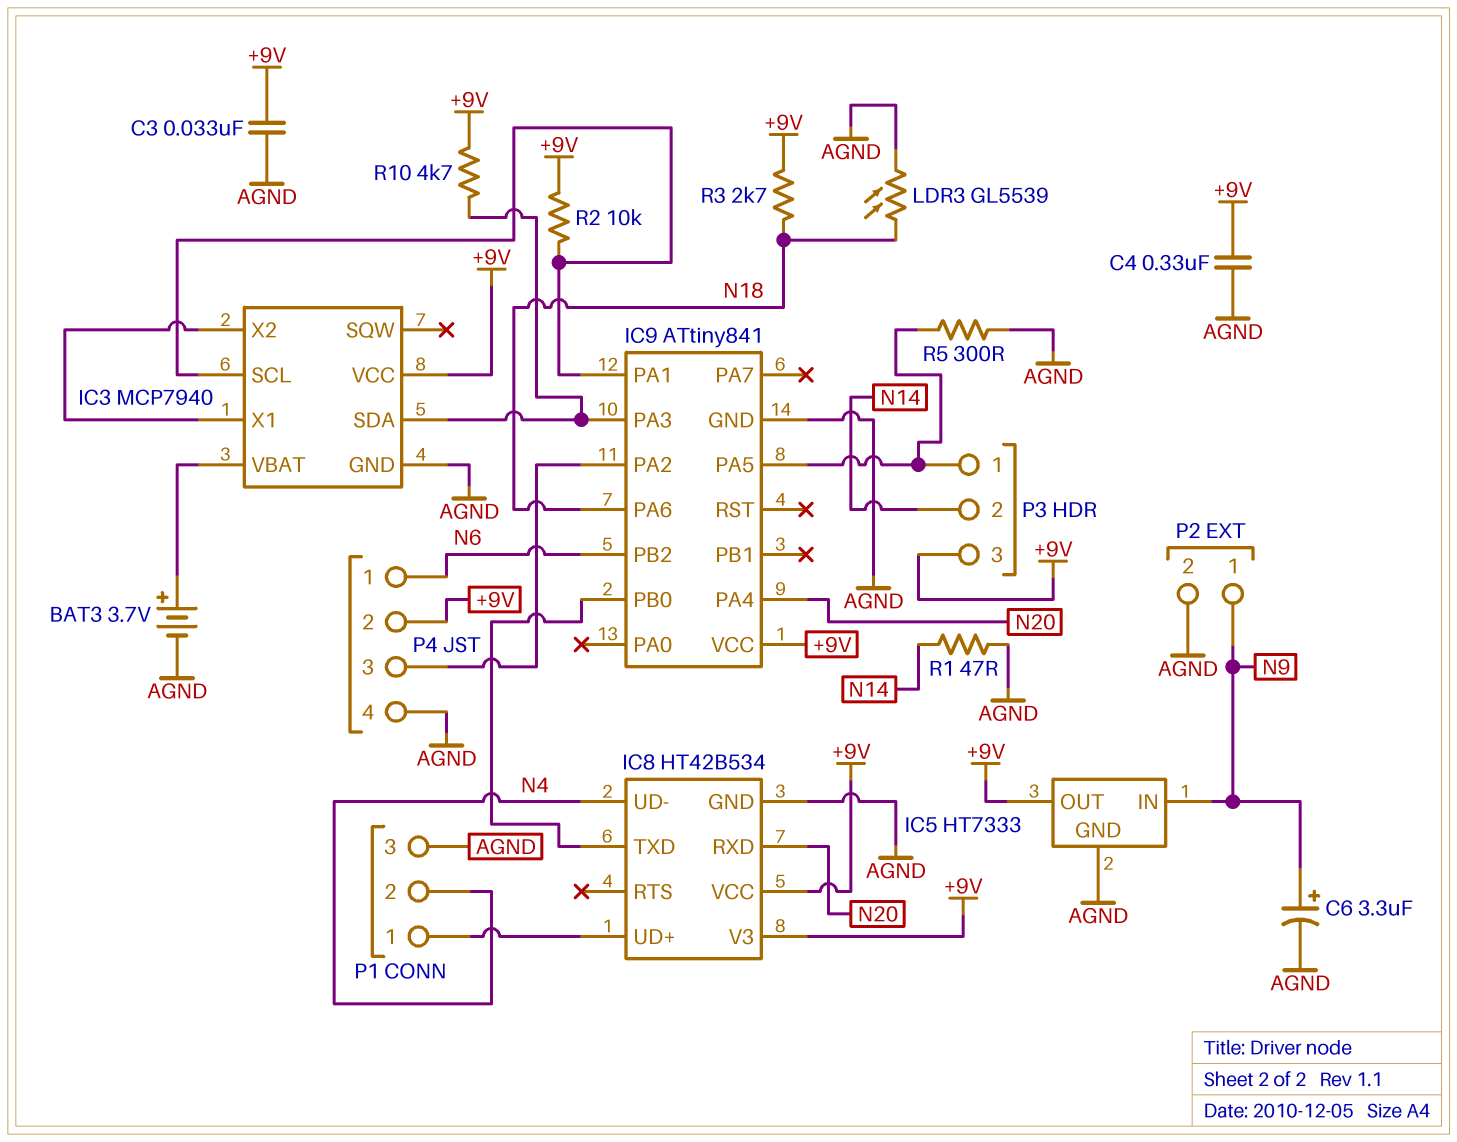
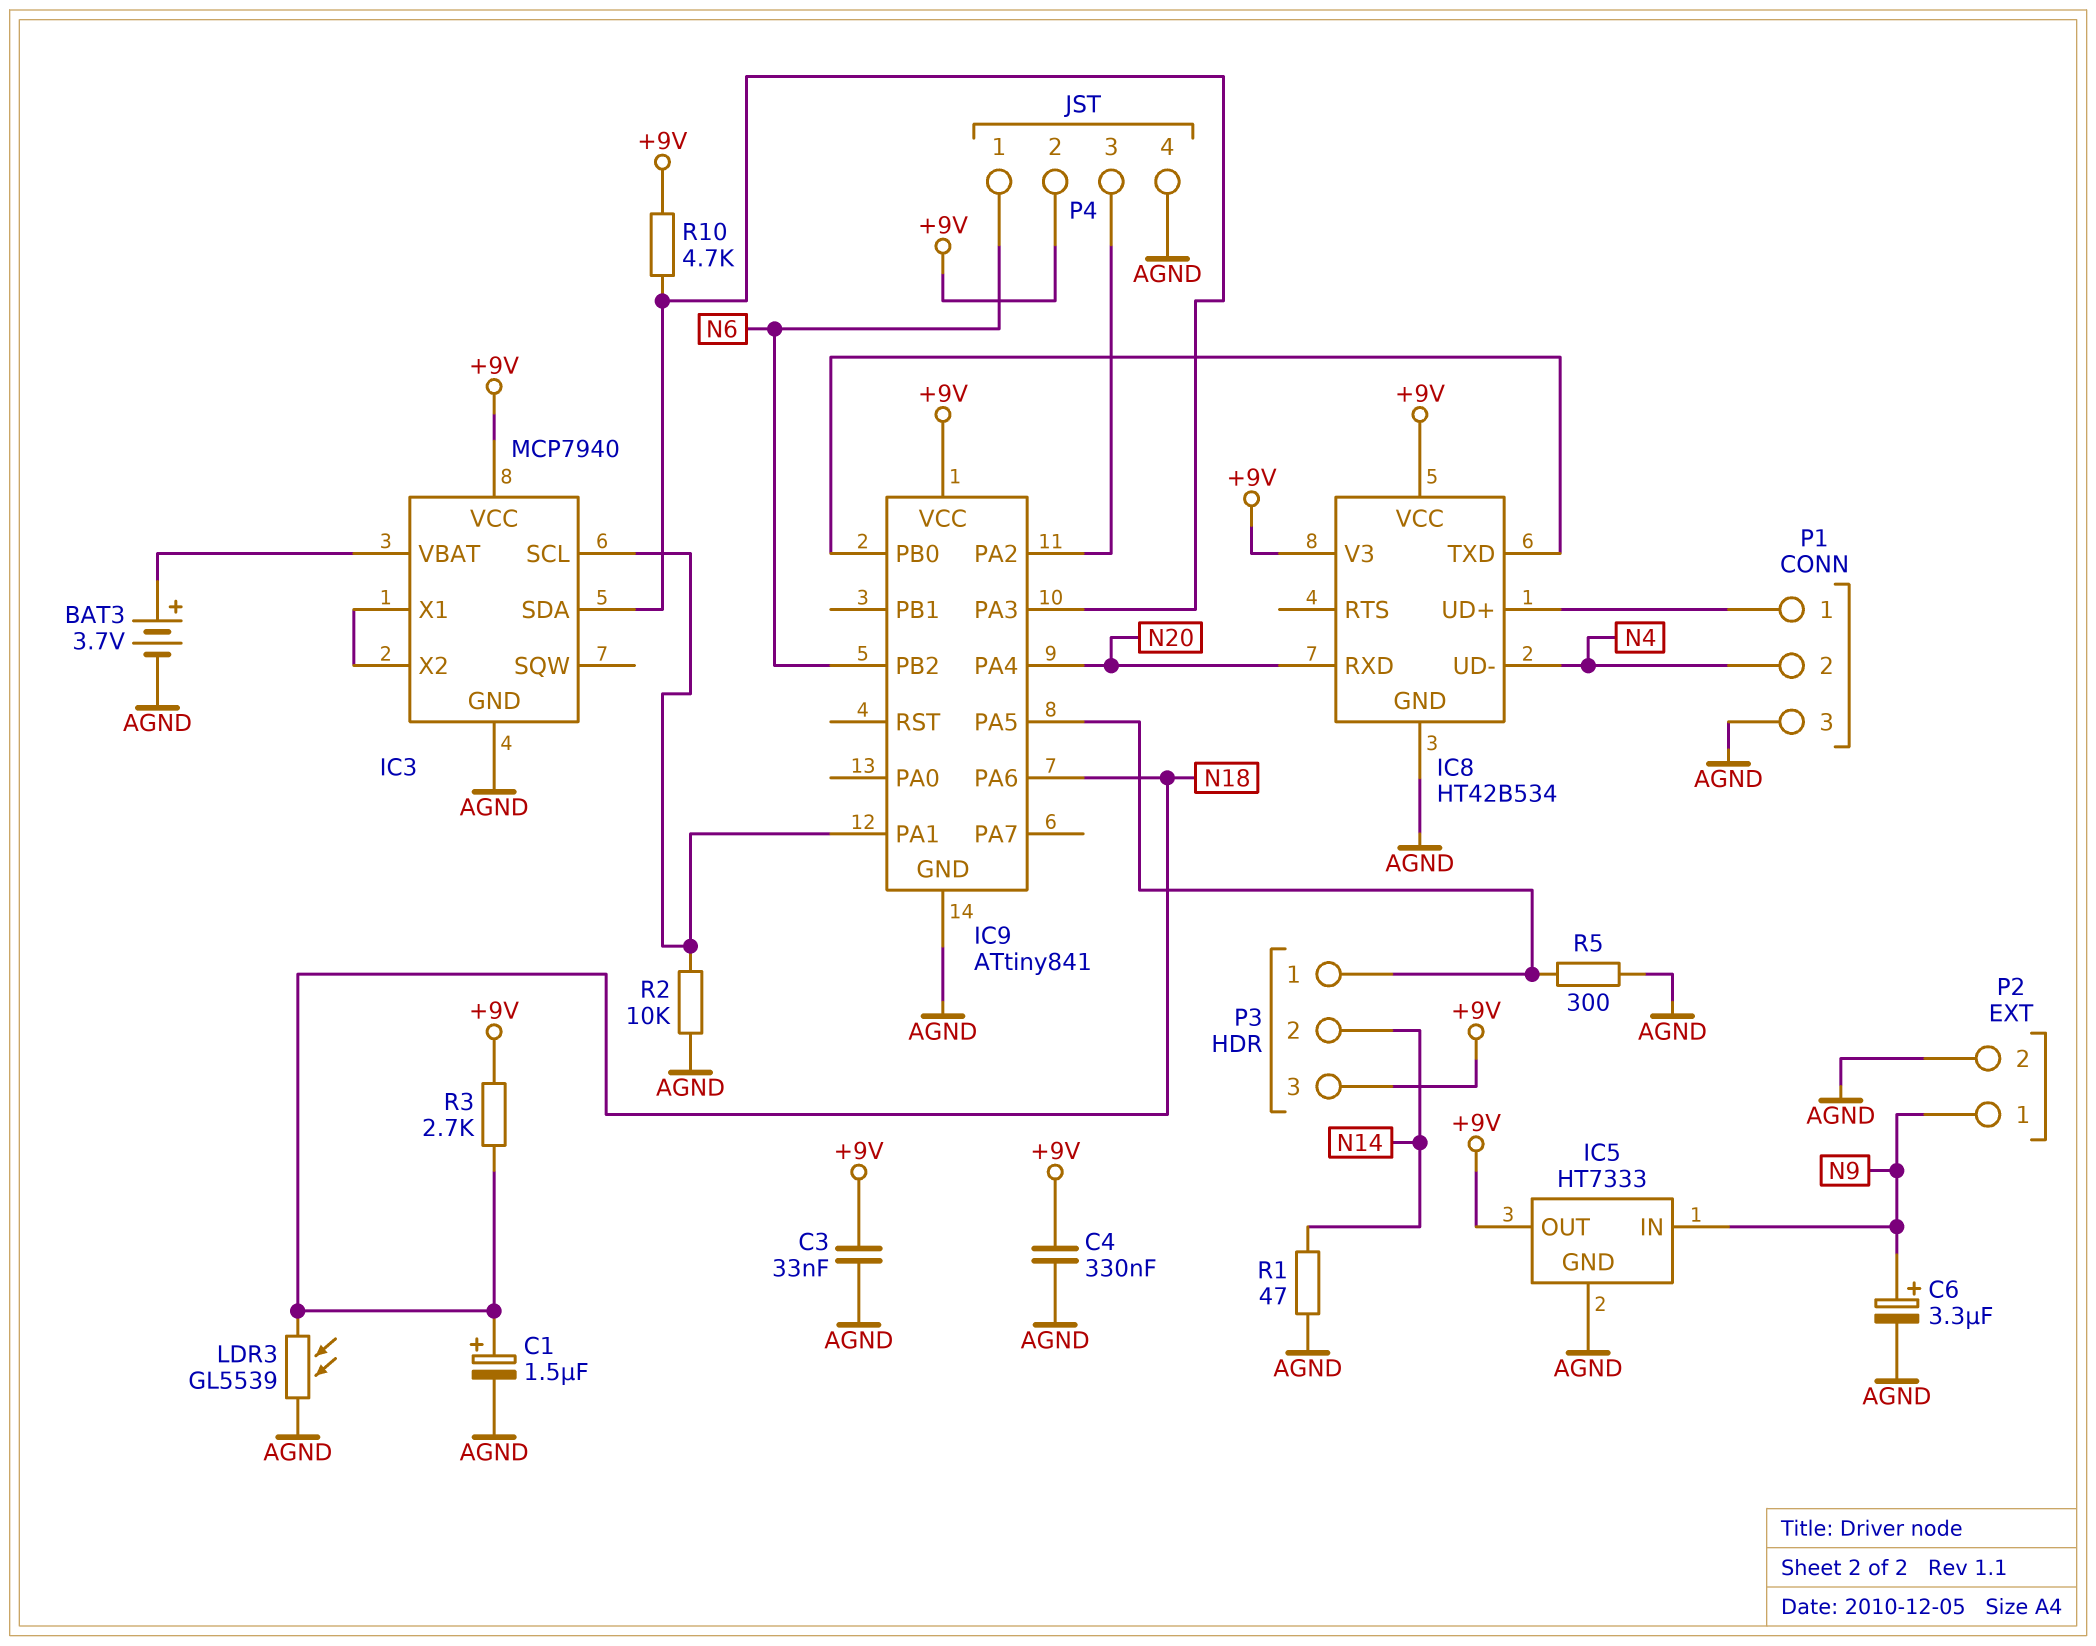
C1: none -> 1.5uF (plus N18, minus AGND)
R2: 10k (+9V, IC3/SCL) -> 10k (AGND, IC3/SCL)

